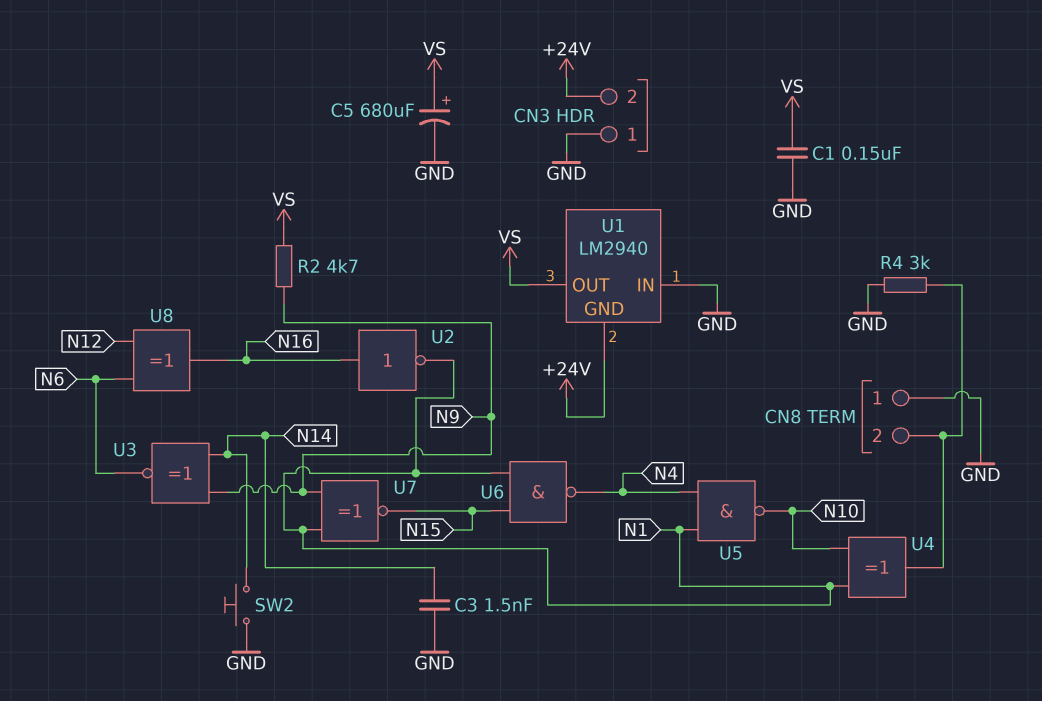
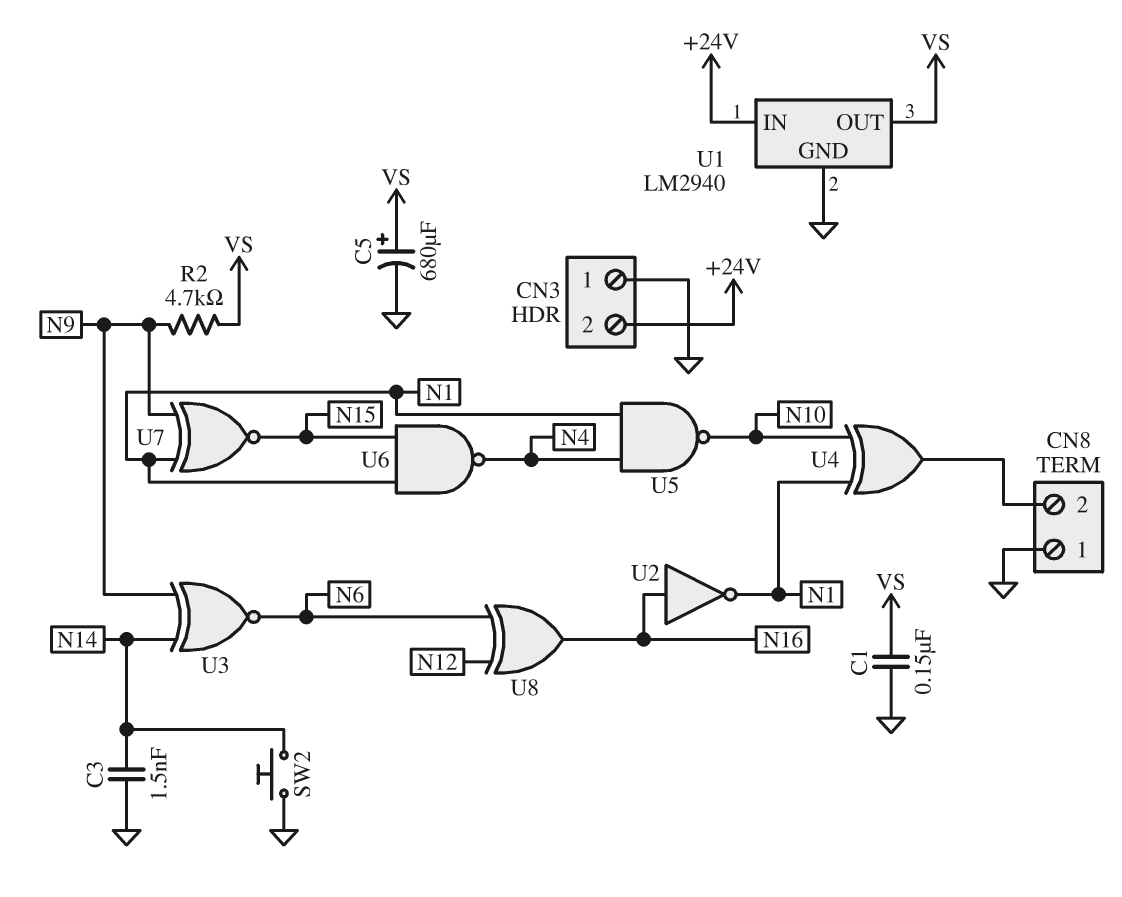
R4: 3k (CN8/2, GND) -> none
U1 pin GND: +24V -> GND
U1 pin IN: GND -> +24V

